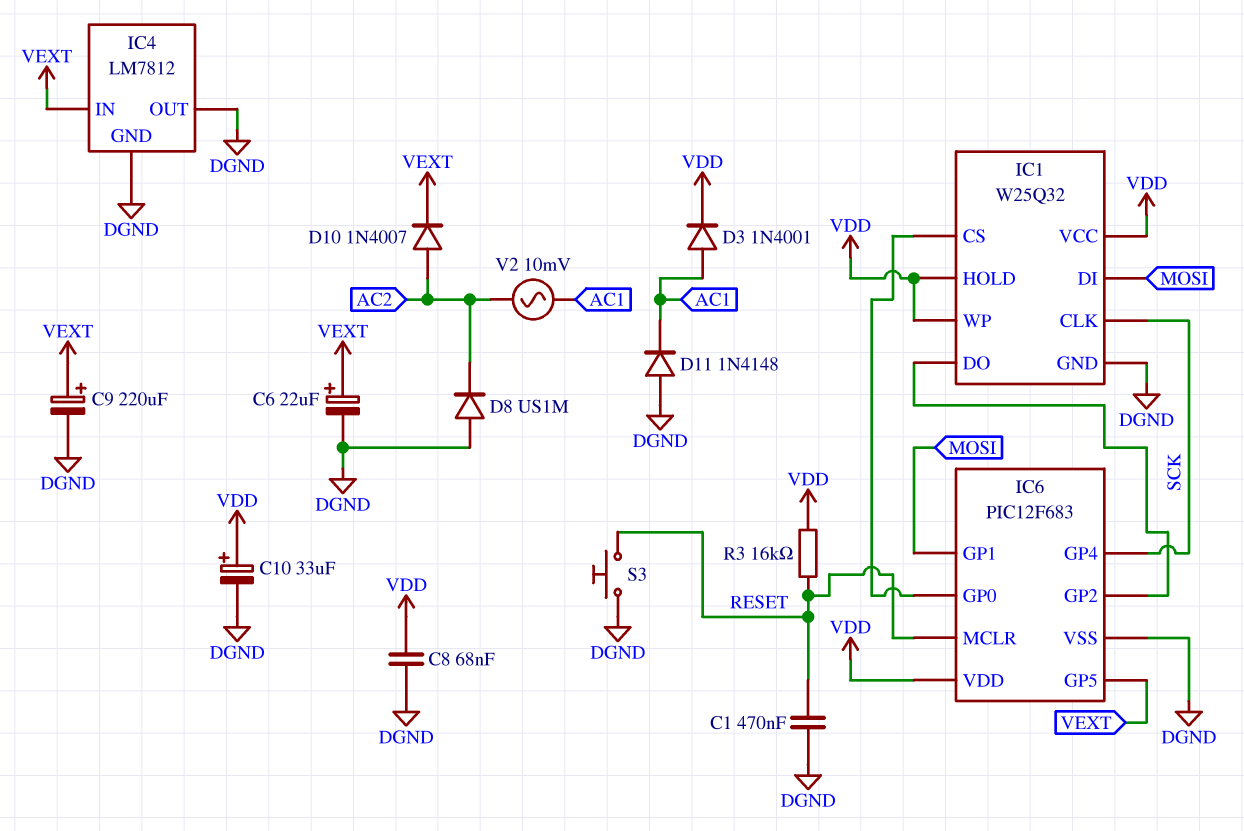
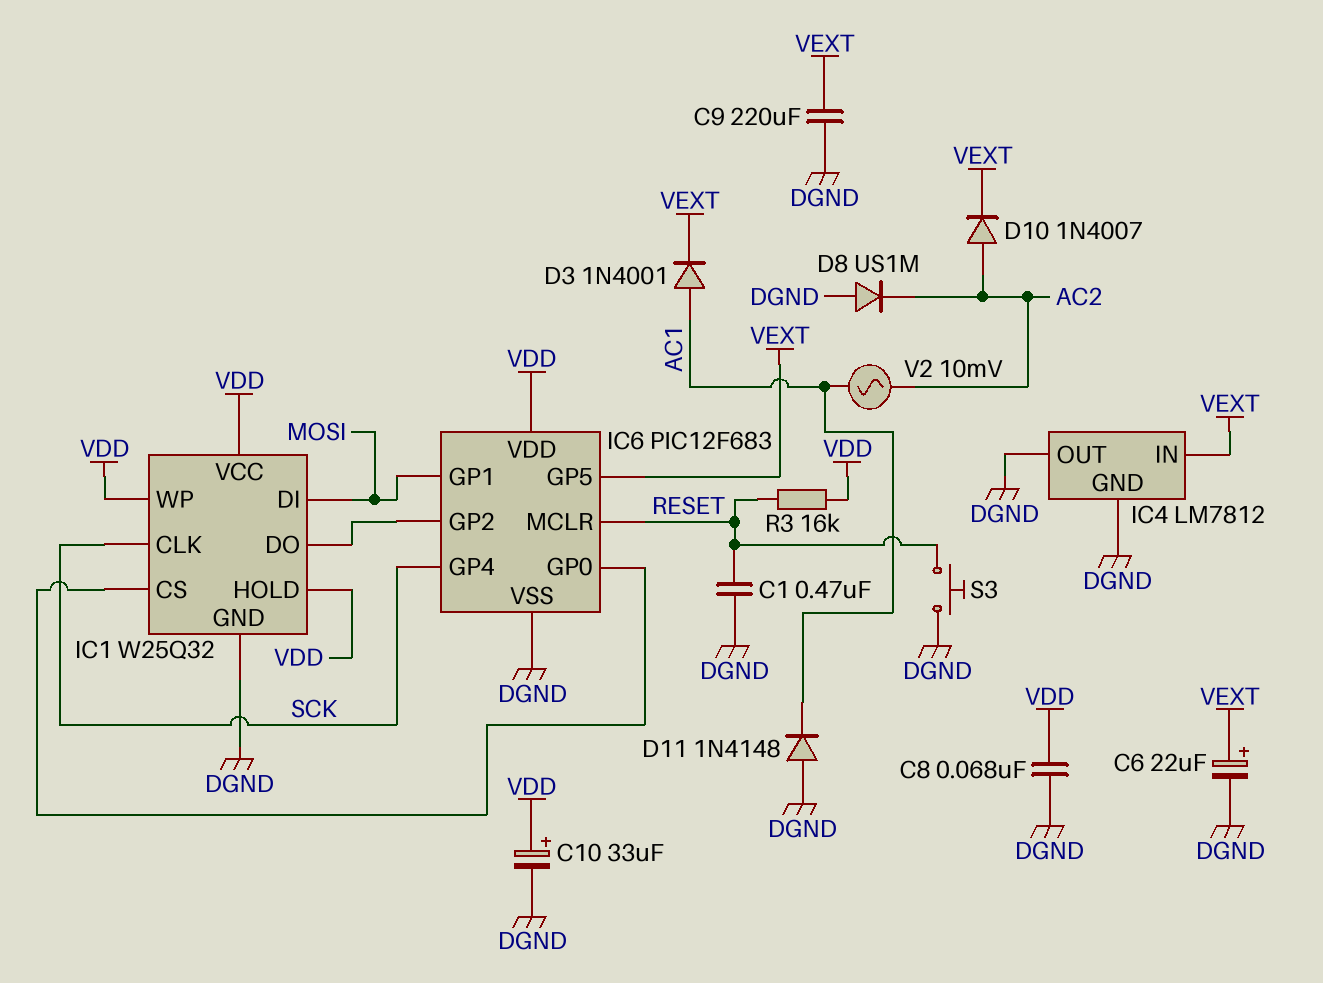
C9: 220uF (plus VEXT, minus DGND) -> 220uF (DGND, VEXT)
D3: diode 1N4001 (A AC1, K VDD) -> diode 1N4001 (A AC1, K VEXT)

